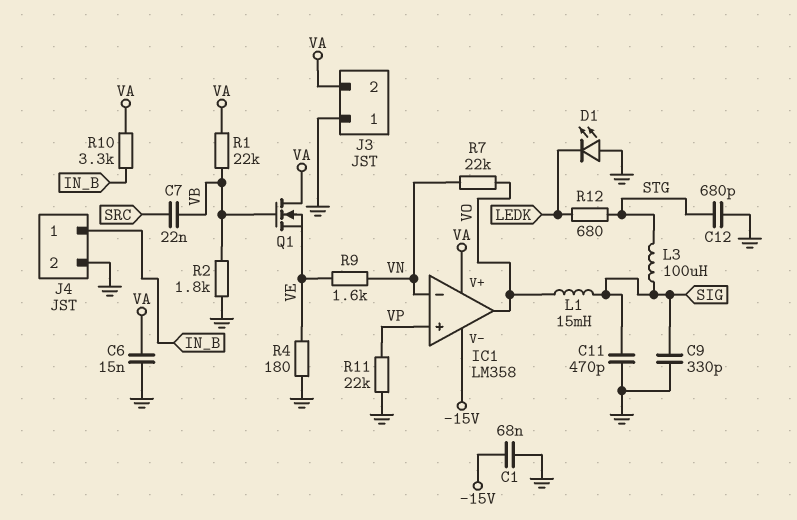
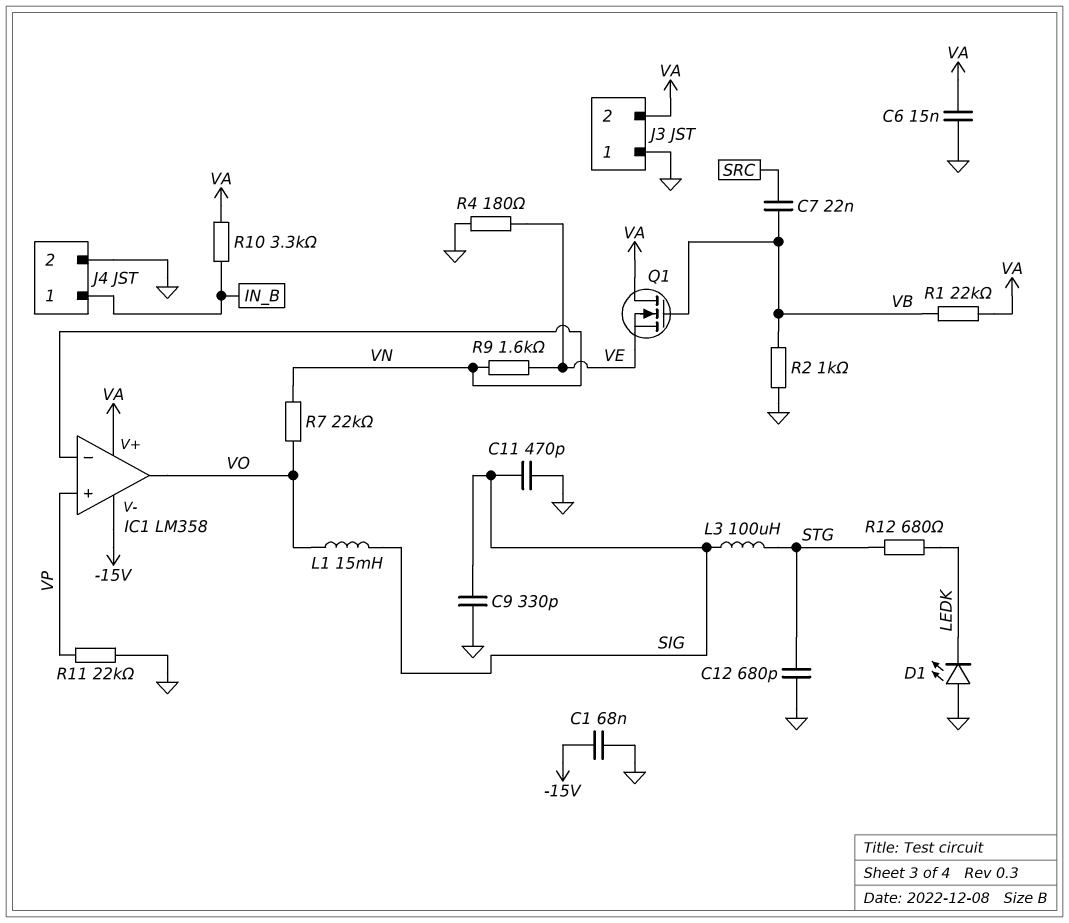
R2: 1.8k (GND, VB) -> 1k (GND, VB)

